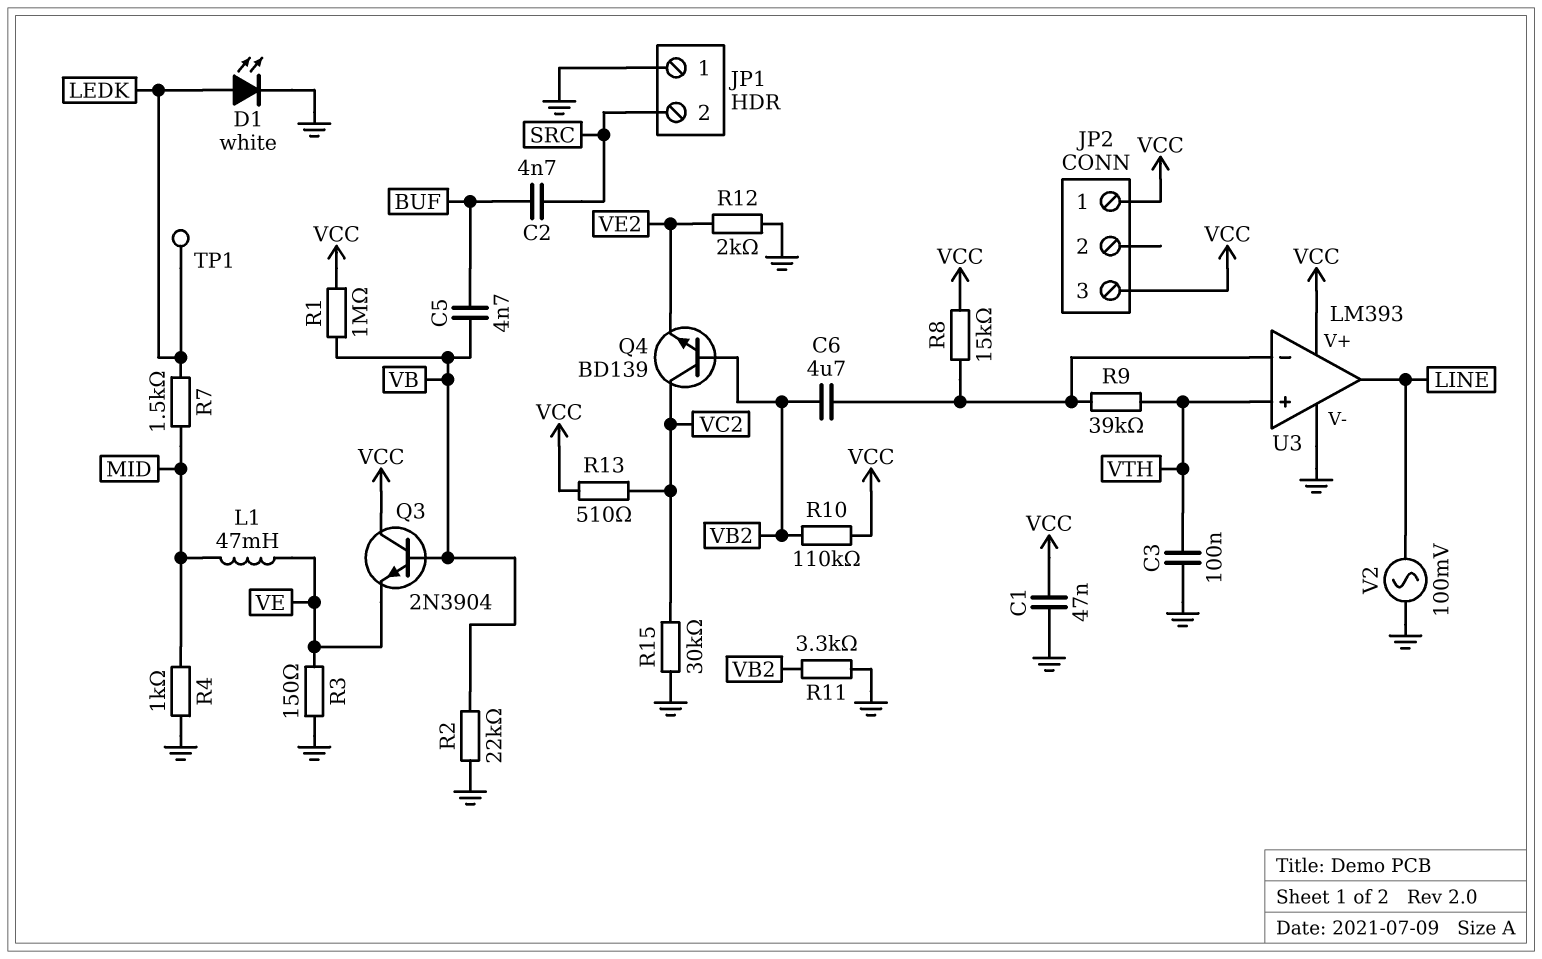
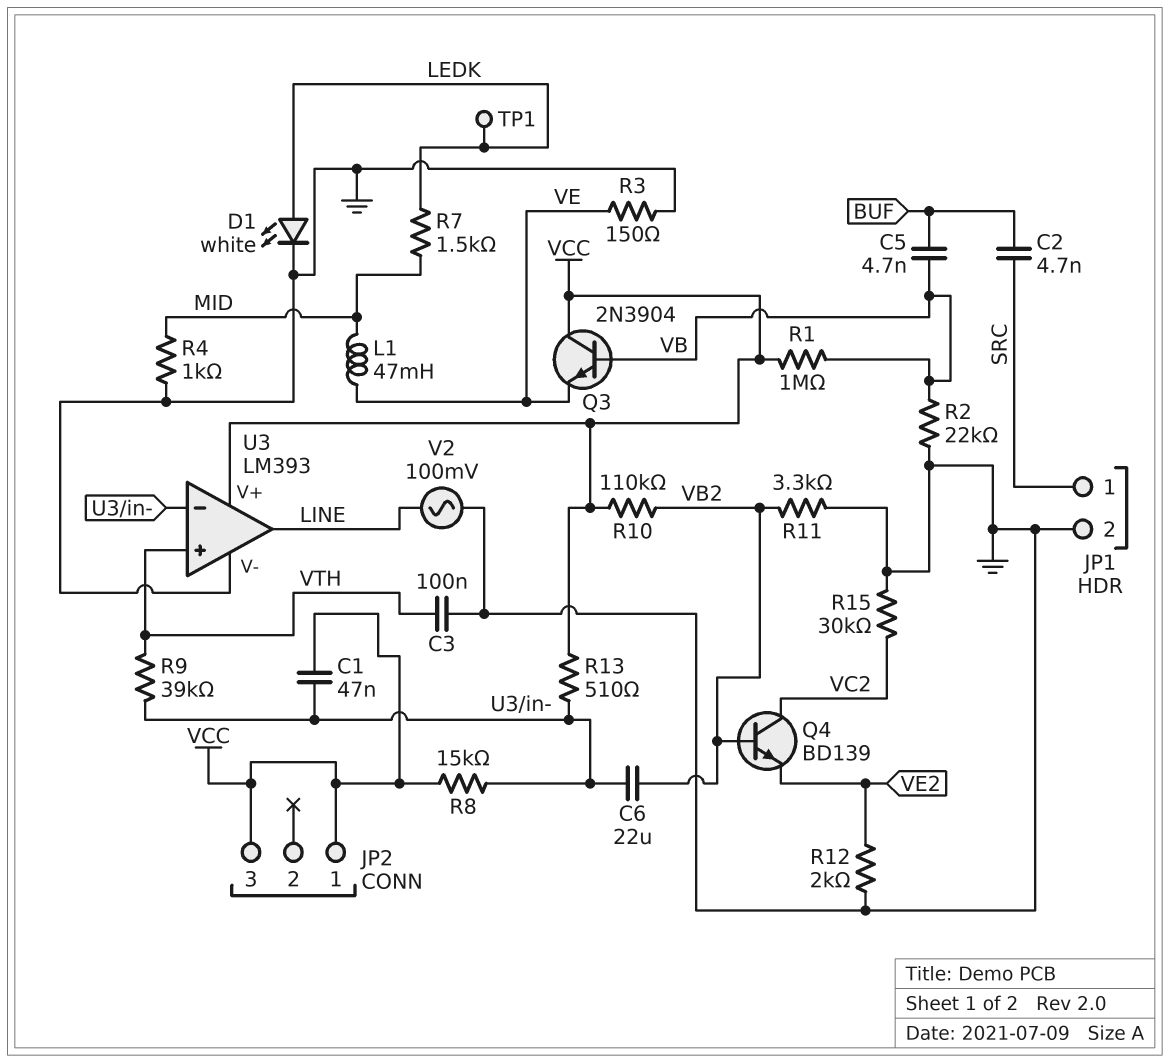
C1: 47nF (GND, VCC) -> 47nF (U3/in-, VCC)
C6: 4.7uF (U3/in-, VB2) -> 22uF (U3/in-, VB2)
JP1 pin 1: GND -> SRC
JP1 pin 2: SRC -> GND
R13: 510 (VC2, VCC) -> 510 (U3/in-, VCC)

